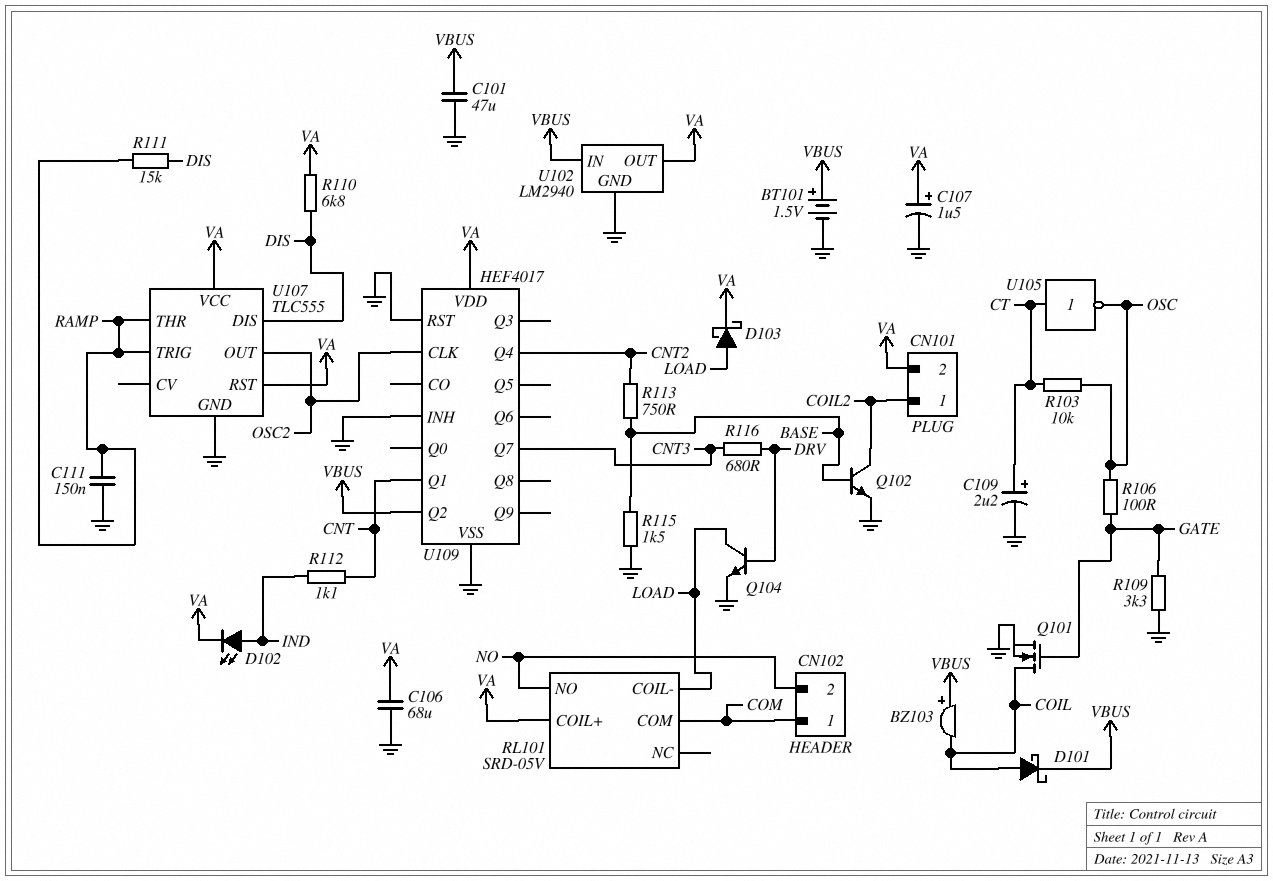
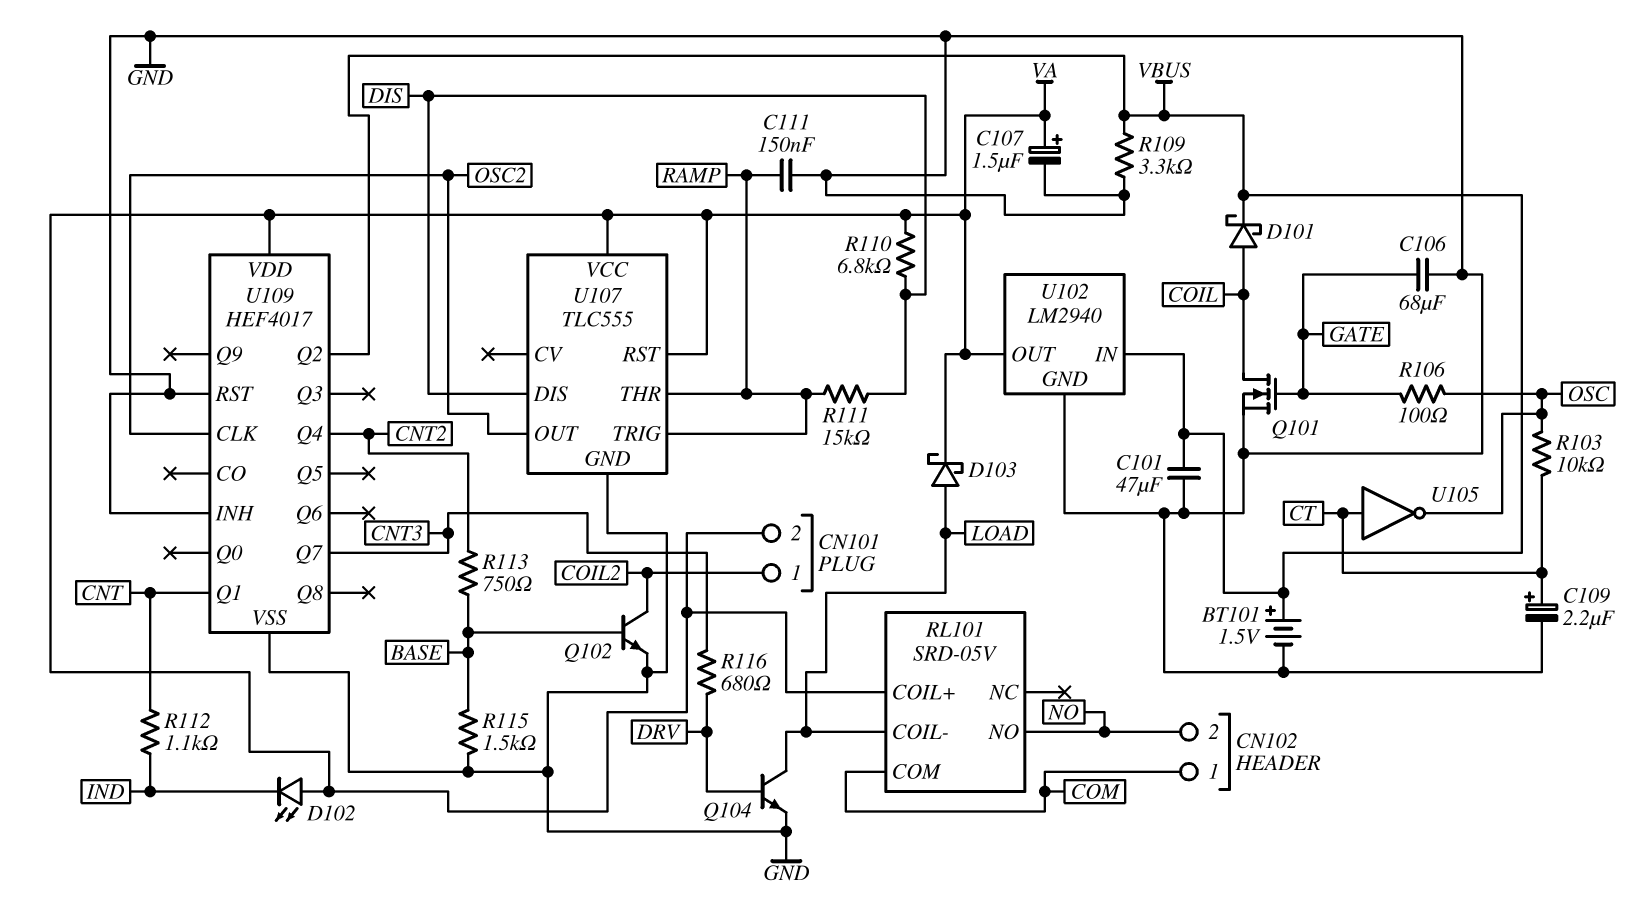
BZ103: buzzer (plus VBUS, minus COIL) -> none
C106: 68uF (GND, VA) -> 68uF (GATE, GND)
D102: LED (A IND, K VA) -> LED (A VA, K IND)
R109: 3.3k (GATE, GND) -> 3.3k (GND, VBUS)

